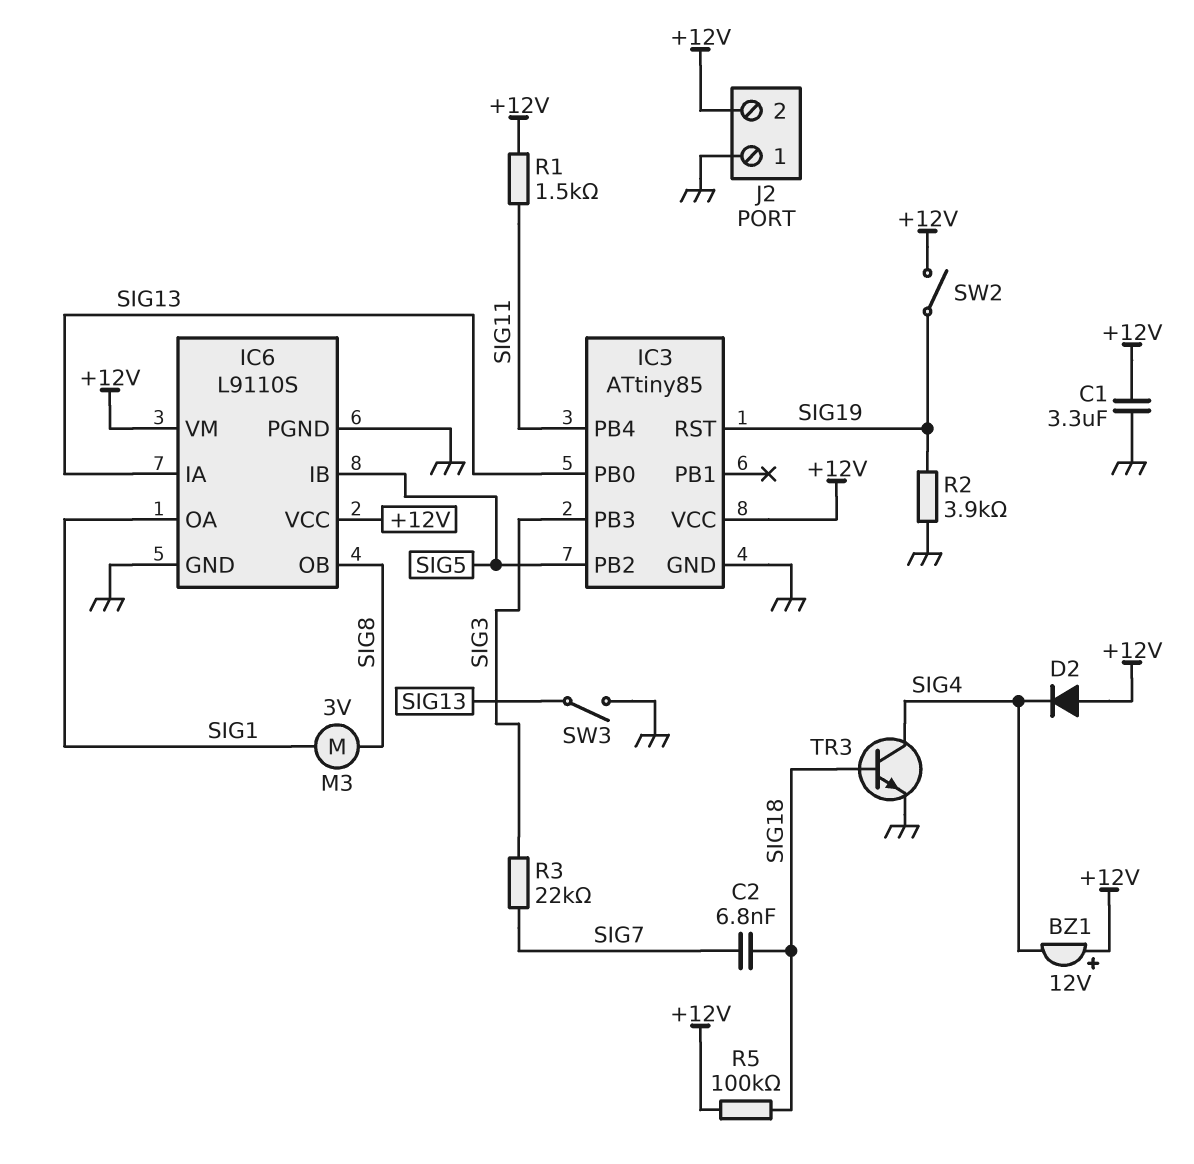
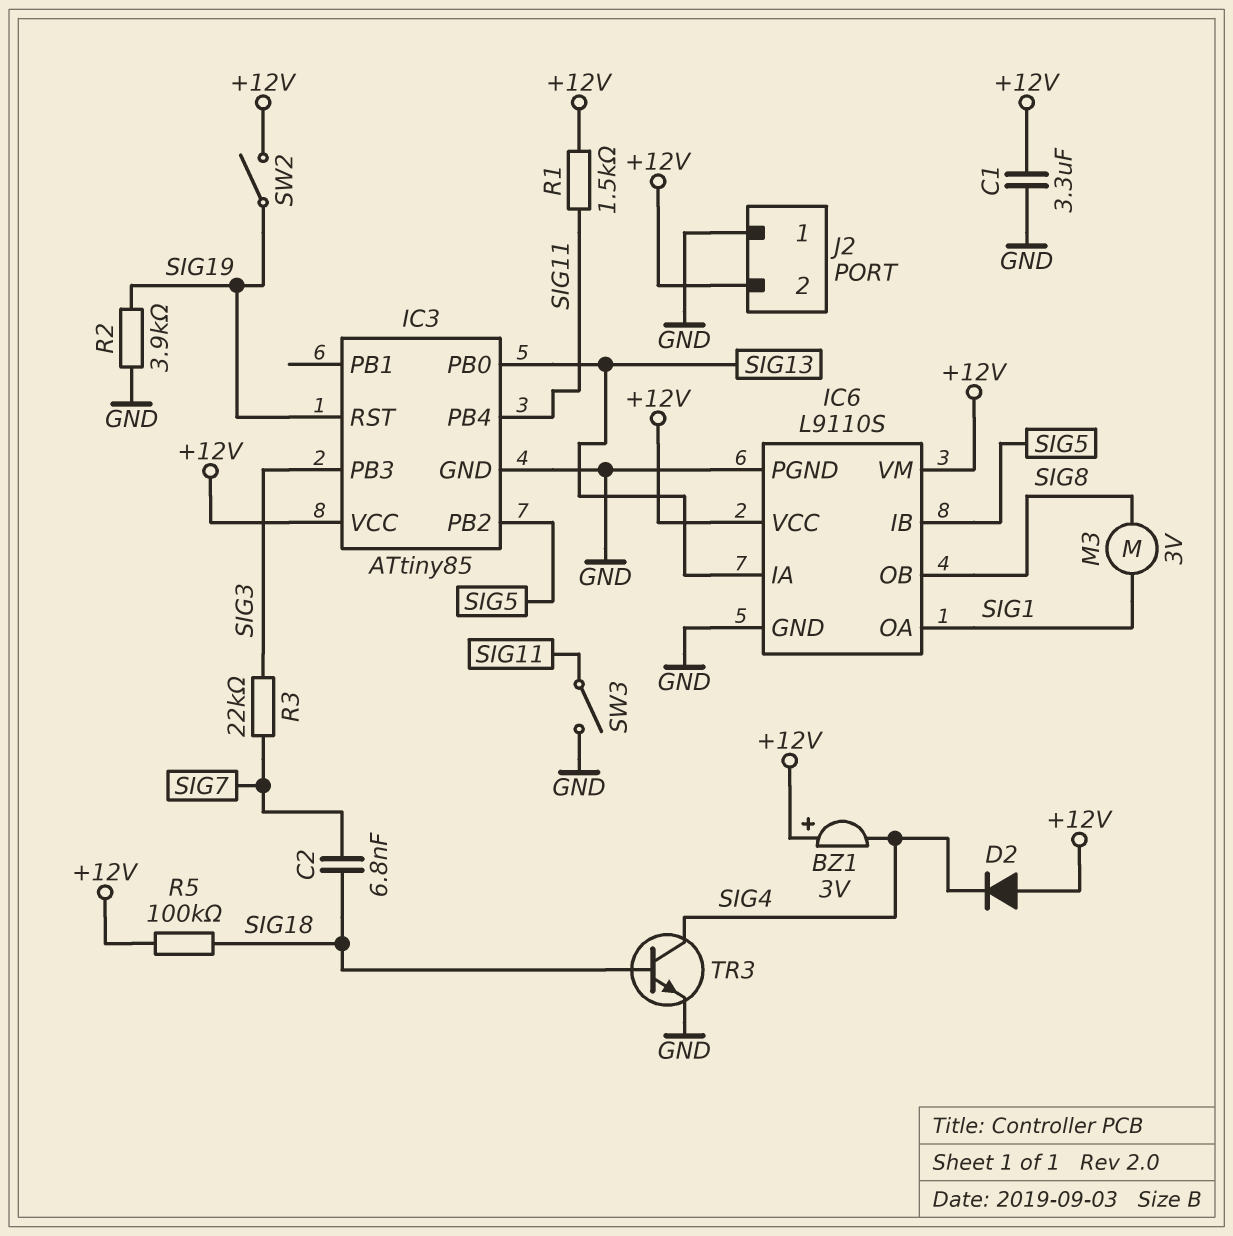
BZ1: buzzer 12V (plus +12V, minus SIG4) -> buzzer 3V (plus +12V, minus SIG4)
SW3: switch (GND, SIG13) -> switch (GND, SIG11)

